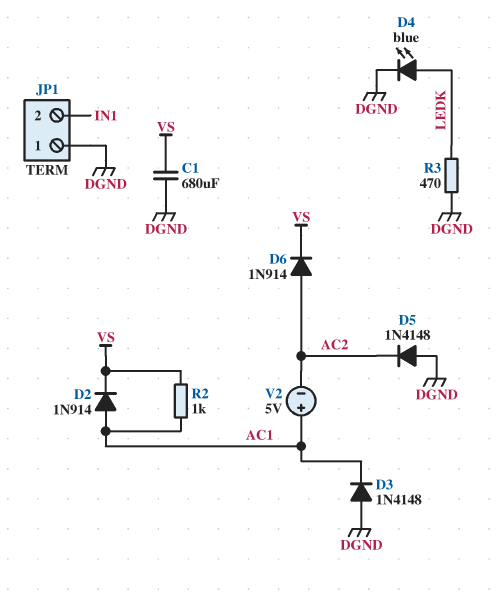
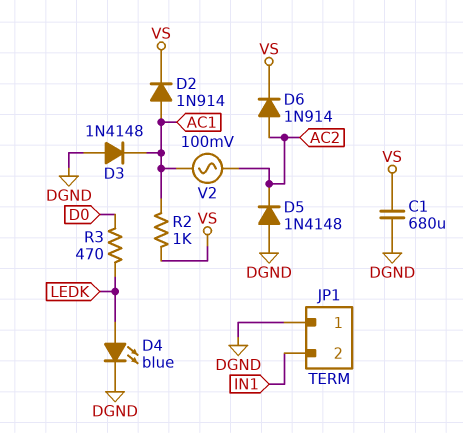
R3: 470 (DGND, LEDK) -> 470 (D0, LEDK)
V2: 5V (plus AC1, minus AC2) -> AC 100mV (AC1, AC2)

